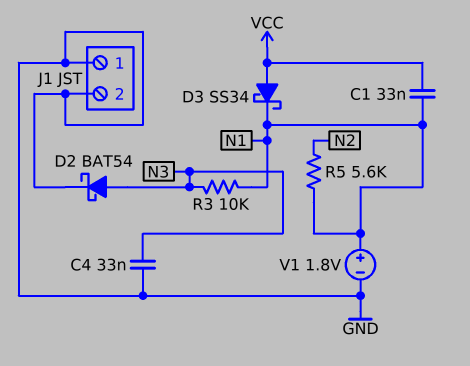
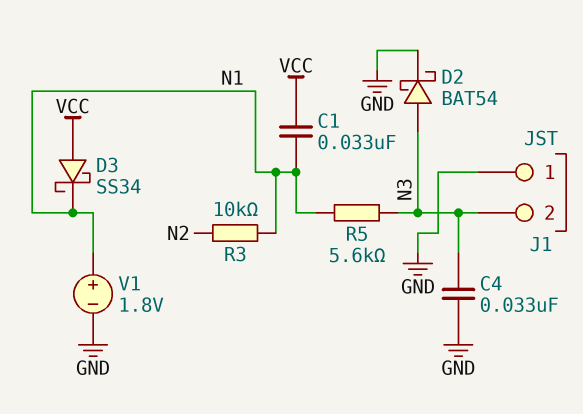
J1 pin 2: GND -> N3
R3: 10k (N1, N3) -> 10k (N1, N2)
R5: 5.6k (N1, N2) -> 5.6k (N1, N3)

